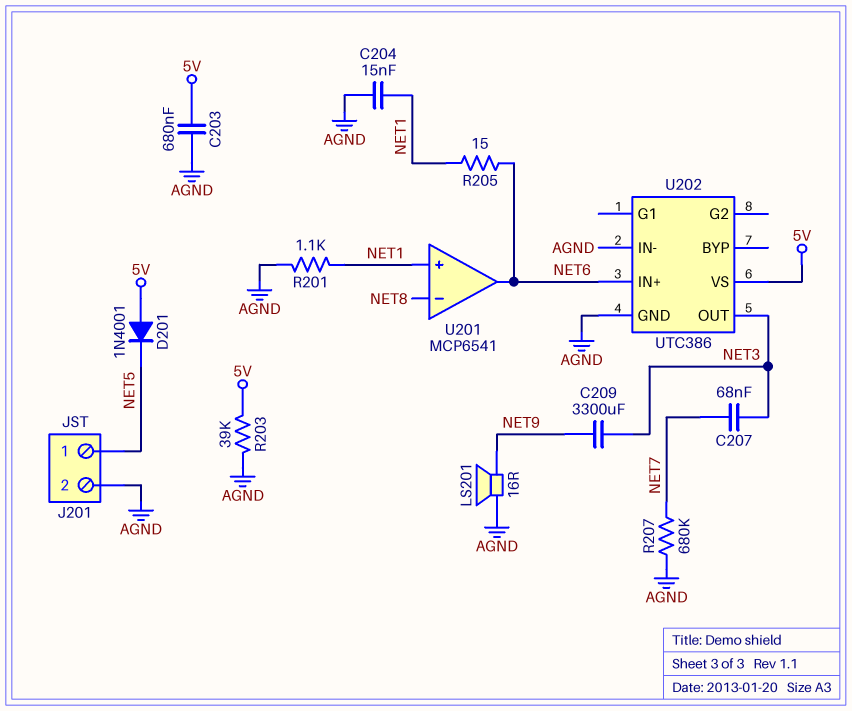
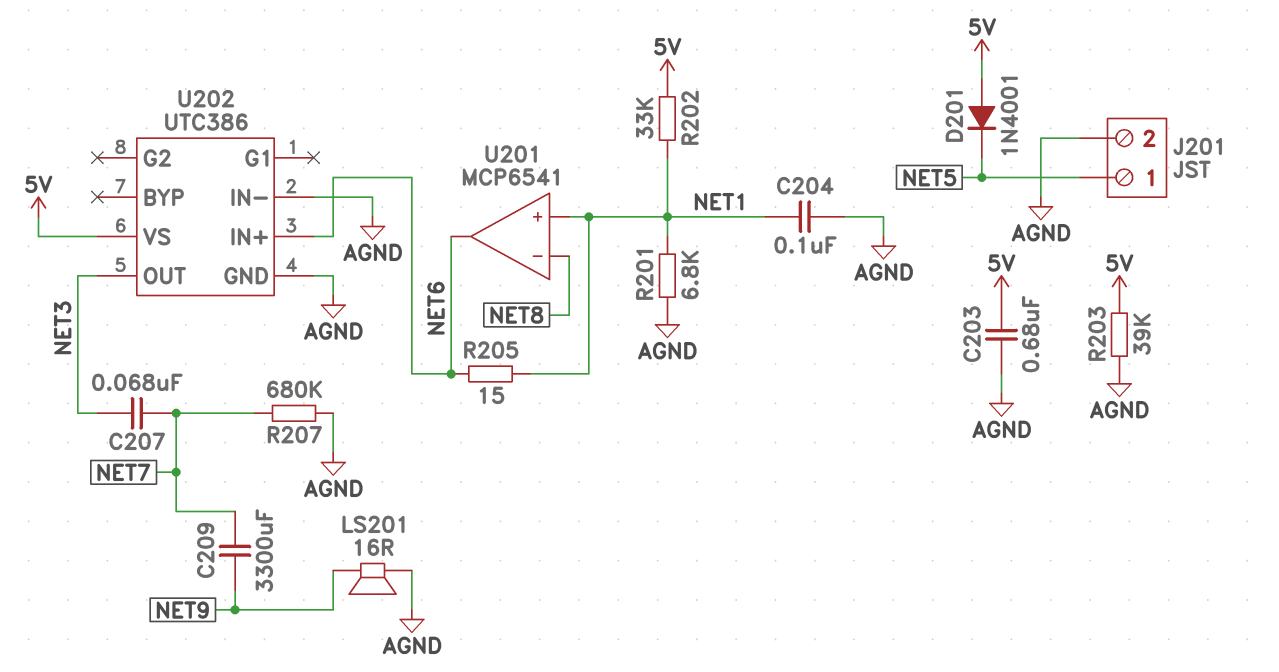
C204: 15nF (AGND, NET1) -> 100nF (AGND, NET1)
C209: 3300uF (NET3, NET9) -> 3300uF (NET7, NET9)
R201: 1.1k (AGND, NET1) -> 6.8k (AGND, NET1)
R202: none -> 33k (5V, NET1)

